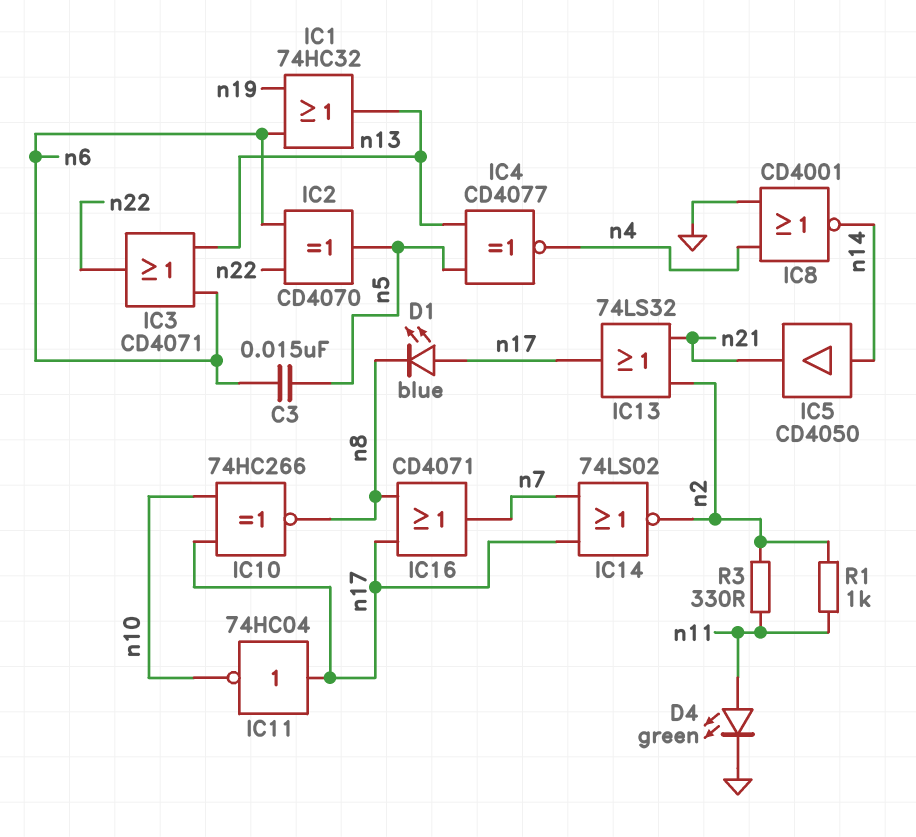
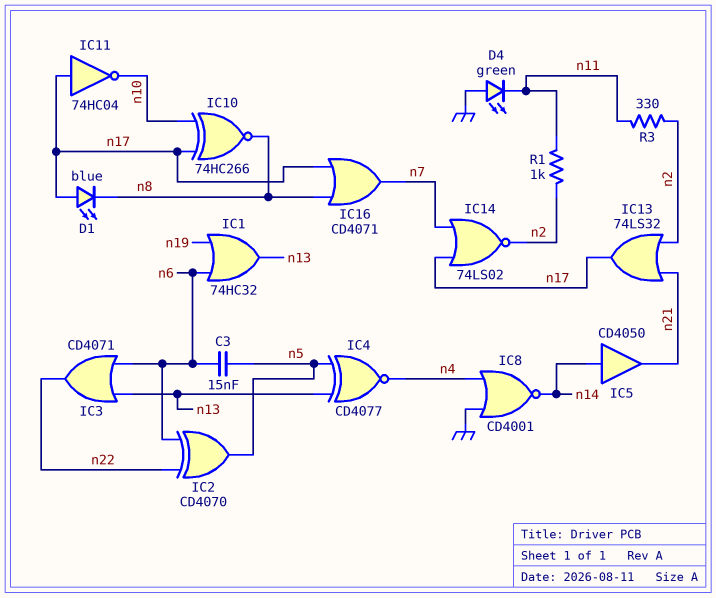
D4: LED green (A n11, K GND) -> LED green (A GND, K n11)

